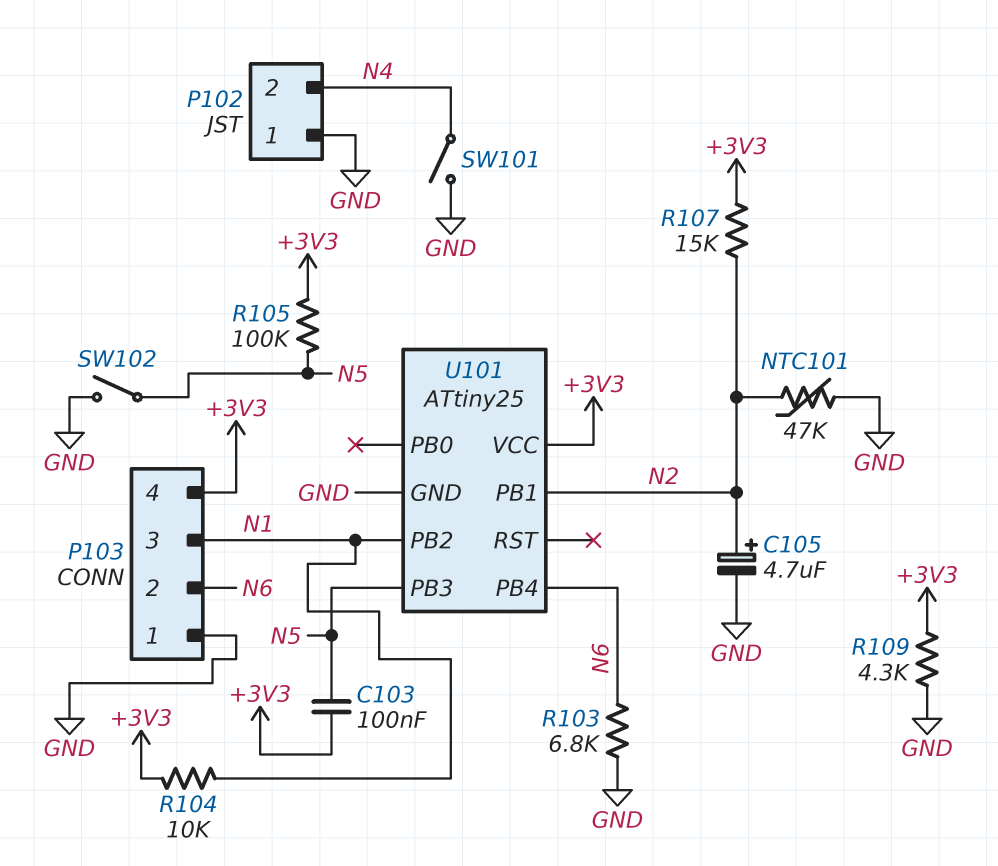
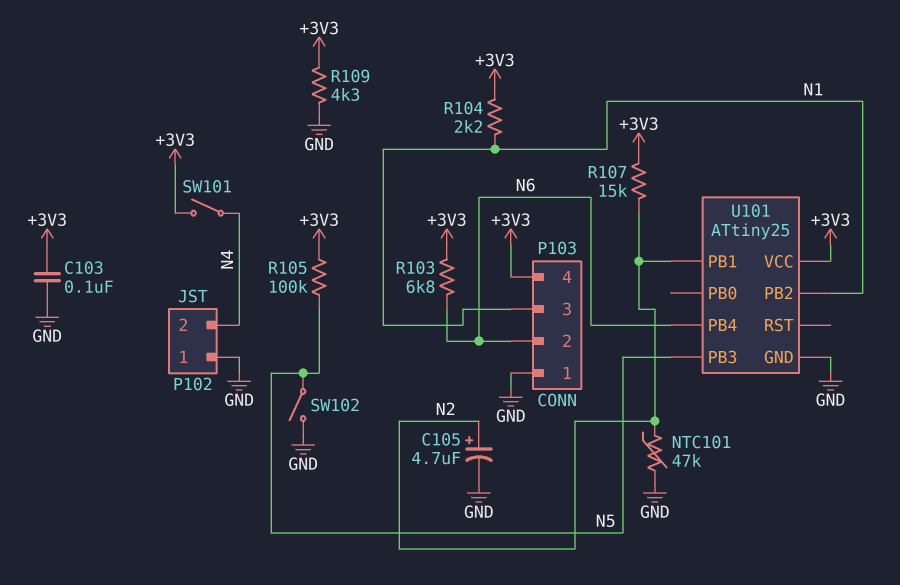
C103: 100nF (+3V3, N5) -> 100nF (+3V3, GND)
R103: 6.8k (GND, N6) -> 6.8k (+3V3, N6)
R104: 10k (+3V3, N1) -> 2.2k (+3V3, N1)
SW101: switch (GND, N4) -> switch (+3V3, N4)

